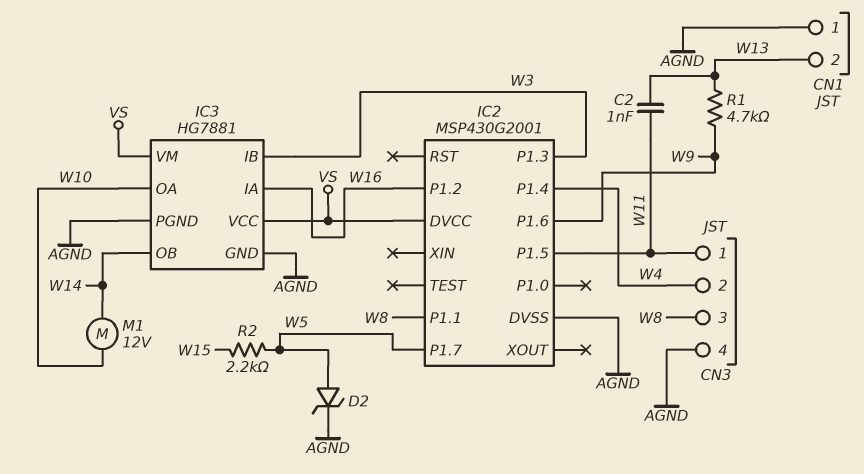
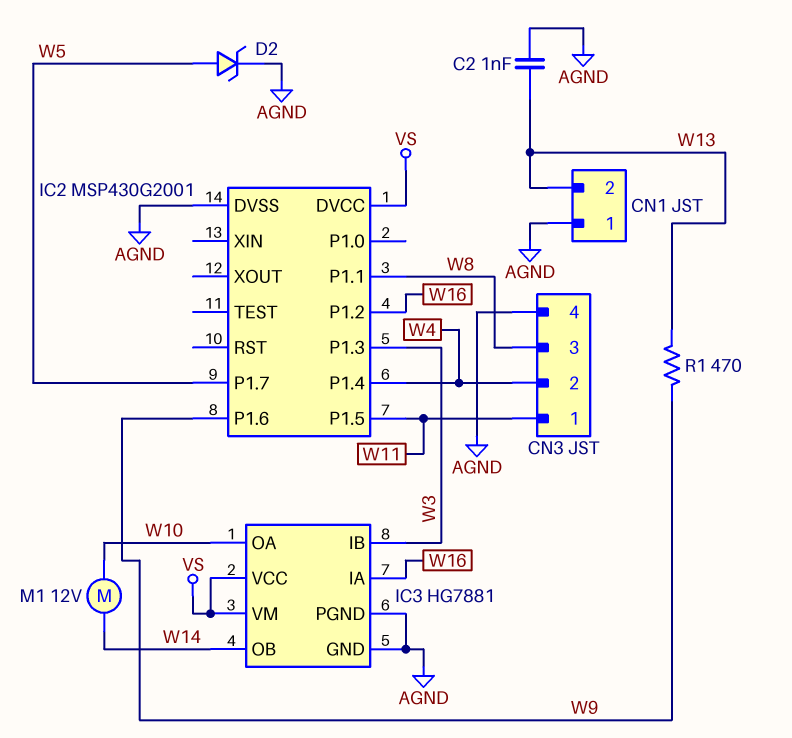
C2: 1nF (W11, W13) -> 1nF (AGND, W13)
R1: 4.7k (W9, W13) -> 470 (W9, W13)
R2: 2.2k (W5, W15) -> none

